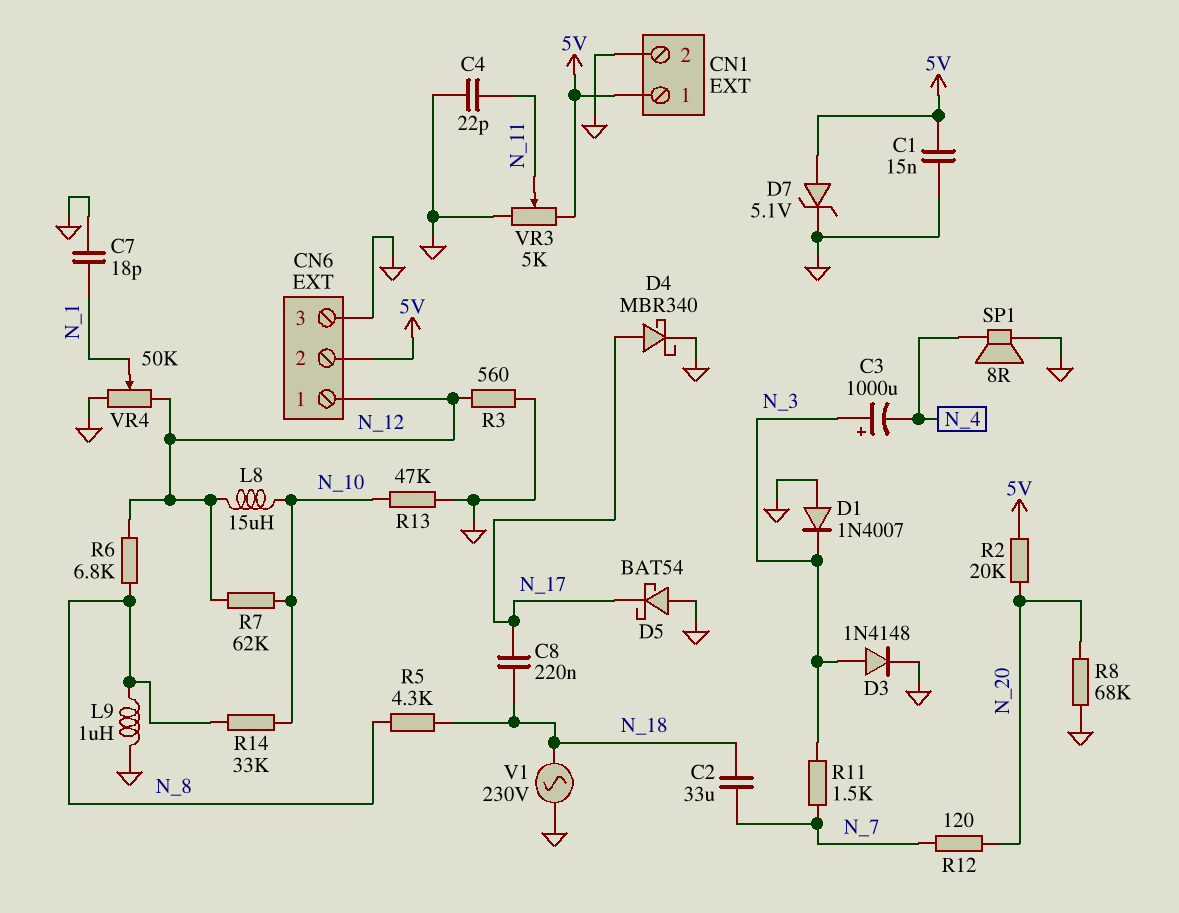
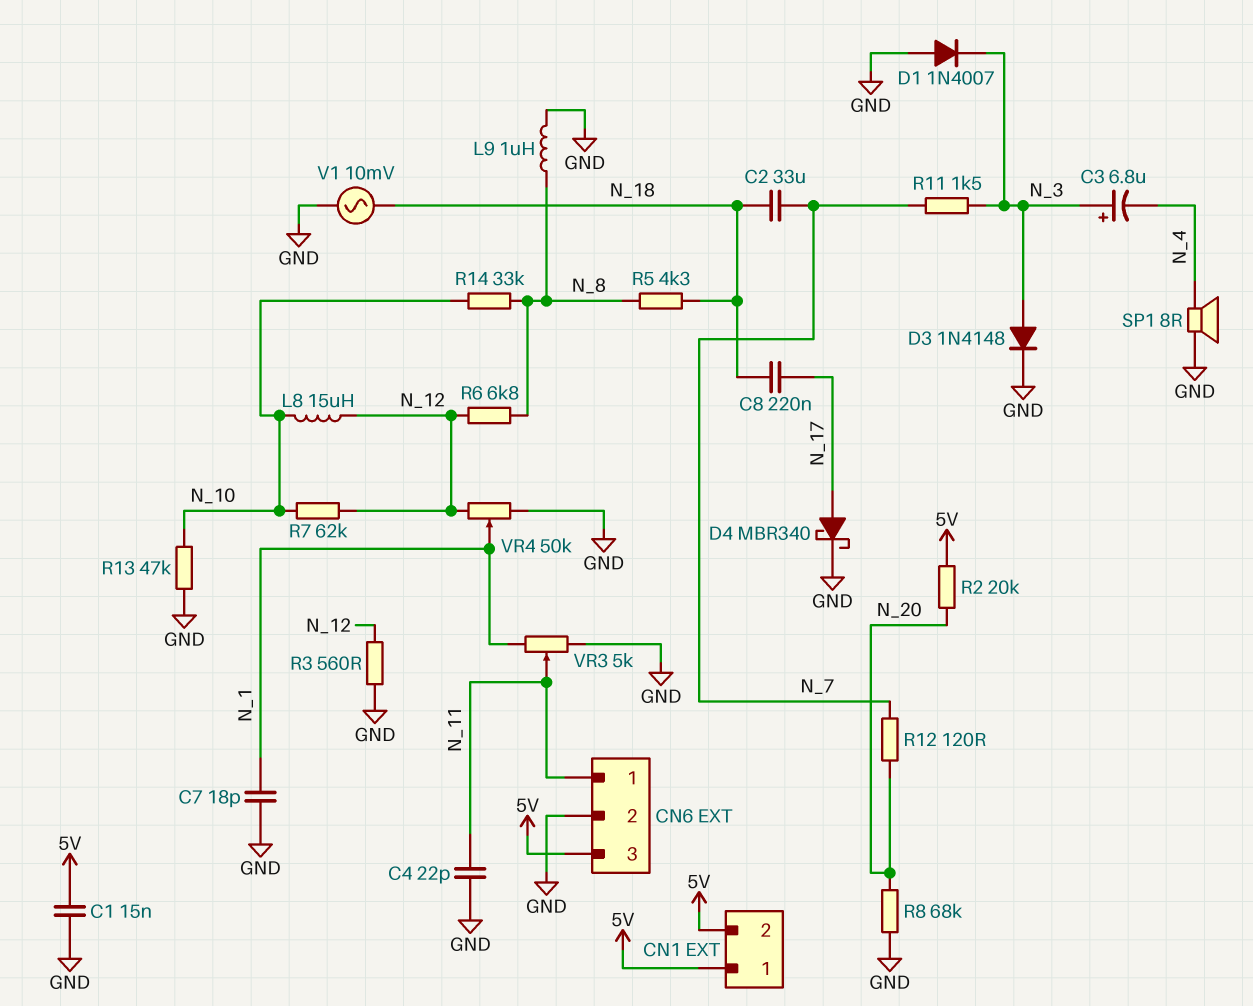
C3: 1000uF (plus N_3, minus N_4) -> 6.8uF (plus N_3, minus N_4)
CN1 pin 2: GND -> 5V
CN6 pin 1: N_12 -> N_11
CN6 pin 2: 5V -> GND
CN6 pin 3: GND -> 5V
D5: schottky BAT54 (A GND, K N_17) -> none
D7: zener 5.1V (A 5V, K GND) -> none
V1: AC 230V (GND, N_18) -> AC 10mV (GND, N_18)
VR3: 5k (5V, GND, wiper N_11) -> 5k (GND, N_1, wiper N_11)

